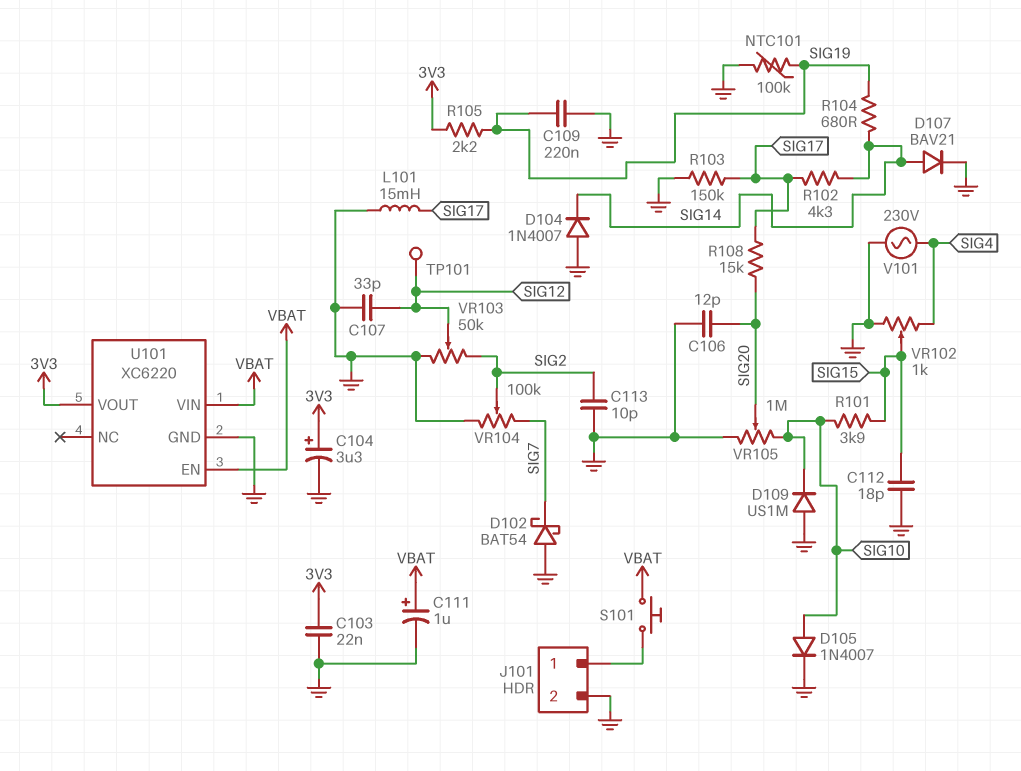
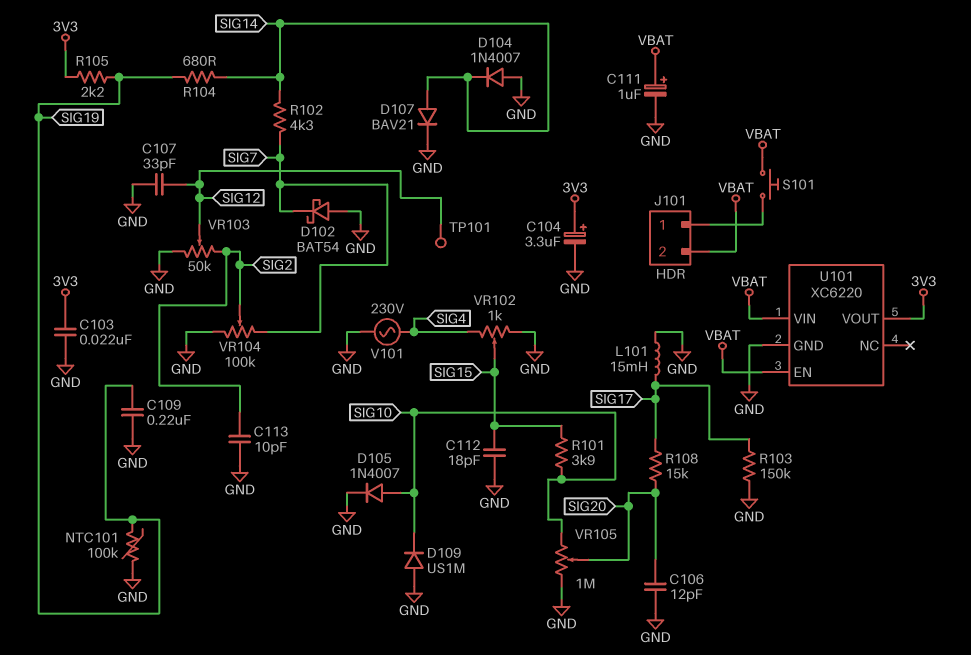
J101 pin 2: GND -> VBAT
R102: 4.3k (SIG14, SIG17) -> 4.3k (SIG7, SIG14)

